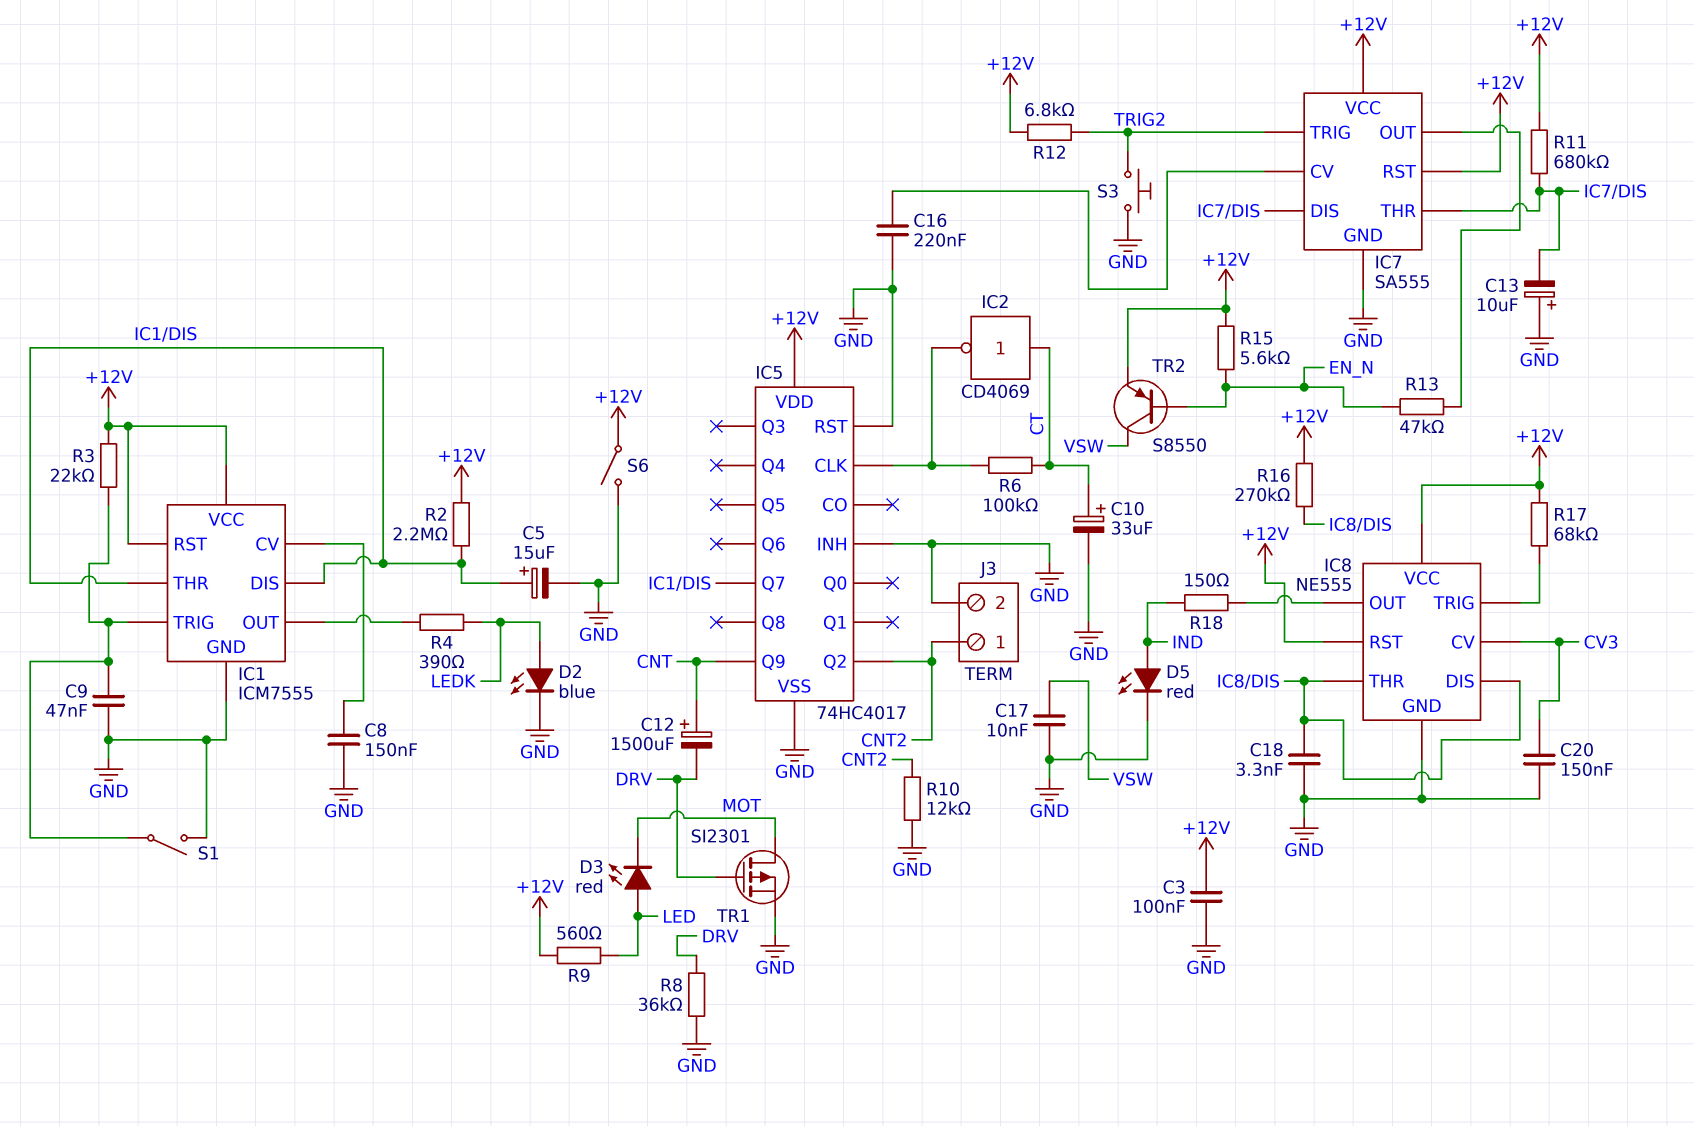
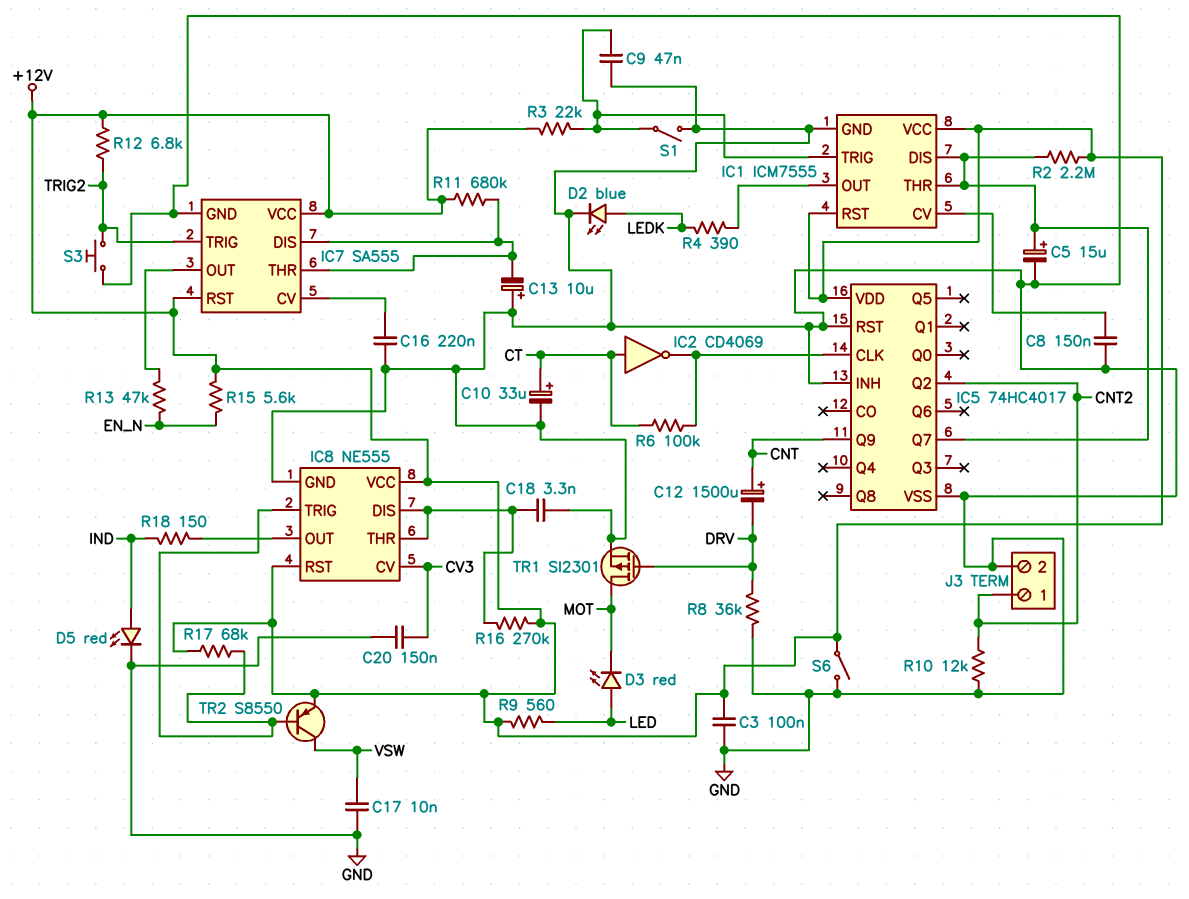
TR2: PNP S8550 (B EN_N, C VSW, E +12V) -> PNP S8550 (B IC8/TRIG, C VSW, E +12V)

